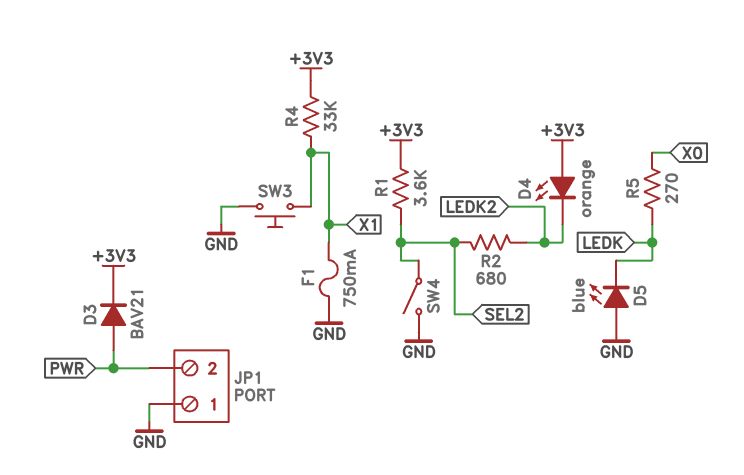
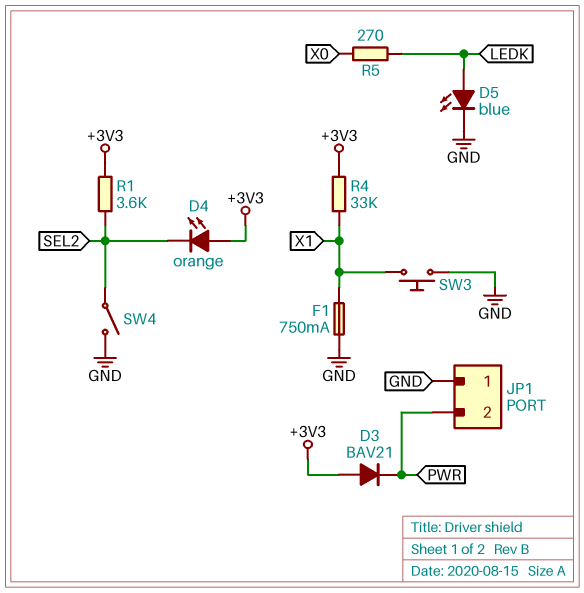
D3: diode BAV21 (A PWR, K +3V3) -> diode BAV21 (A +3V3, K PWR)
D4: LED orange (A +3V3, K LEDK2) -> LED orange (A +3V3, K SEL2)
D5: LED blue (A GND, K LEDK) -> LED blue (A LEDK, K GND)
R2: 680 (LEDK2, SEL2) -> none

